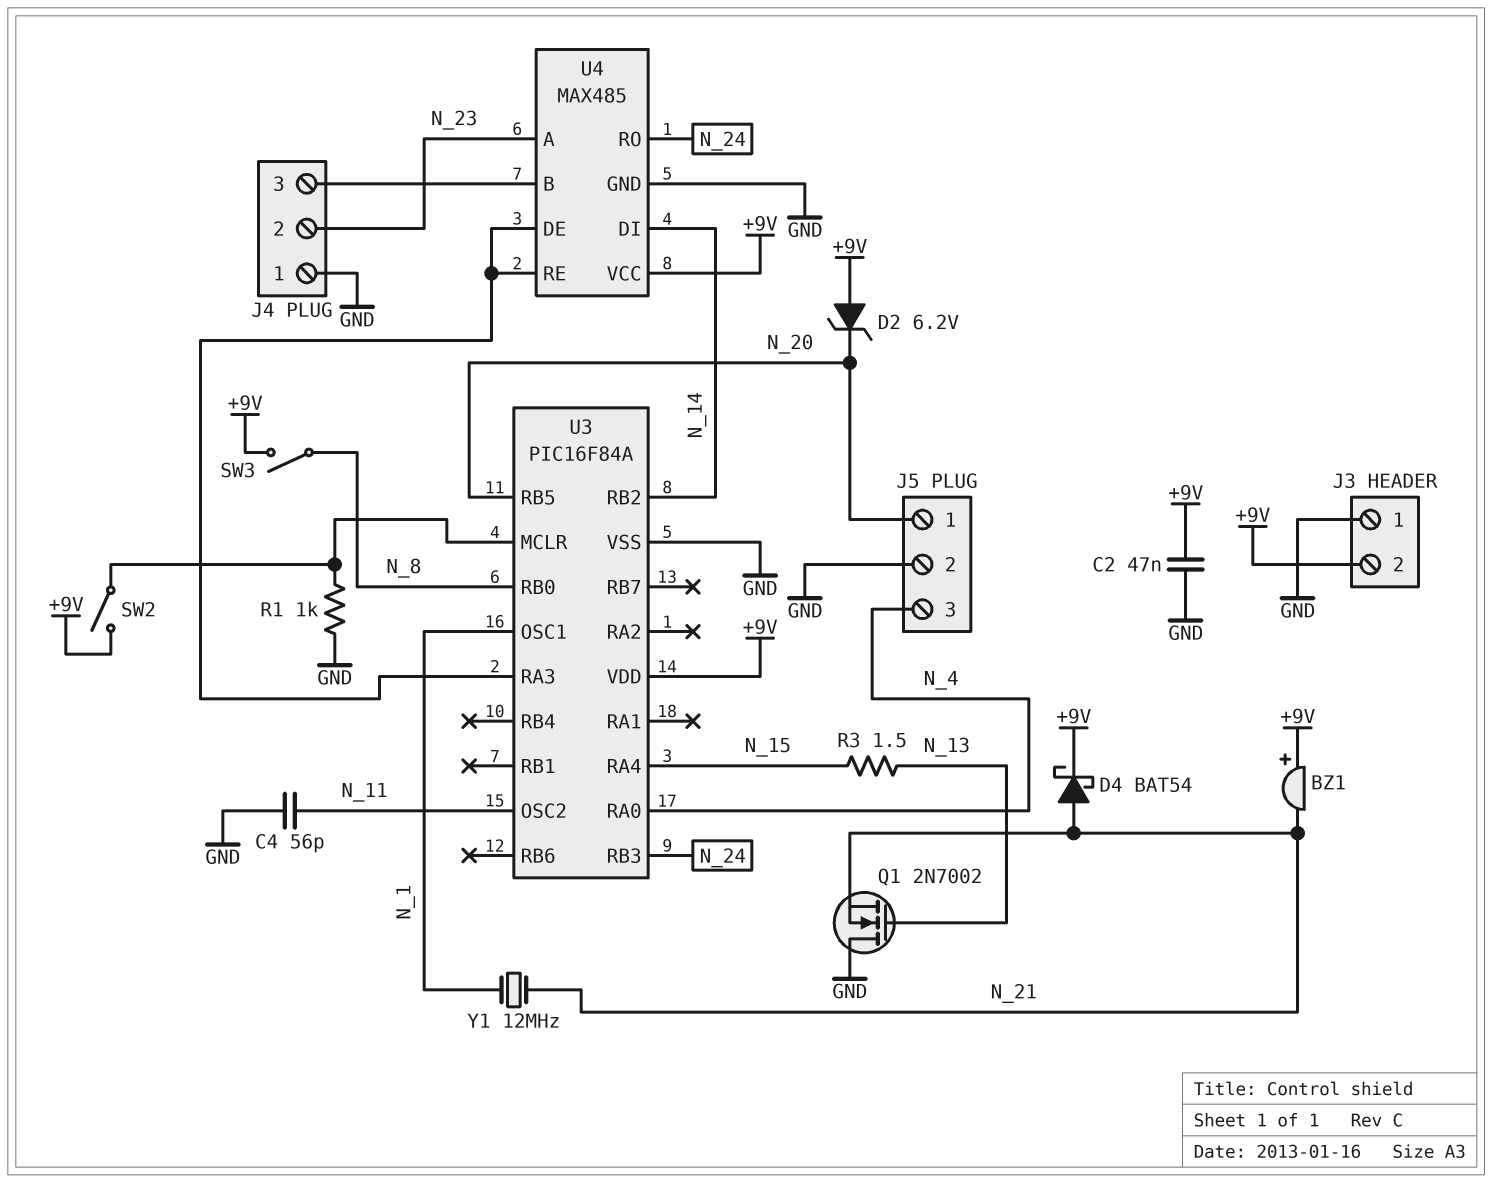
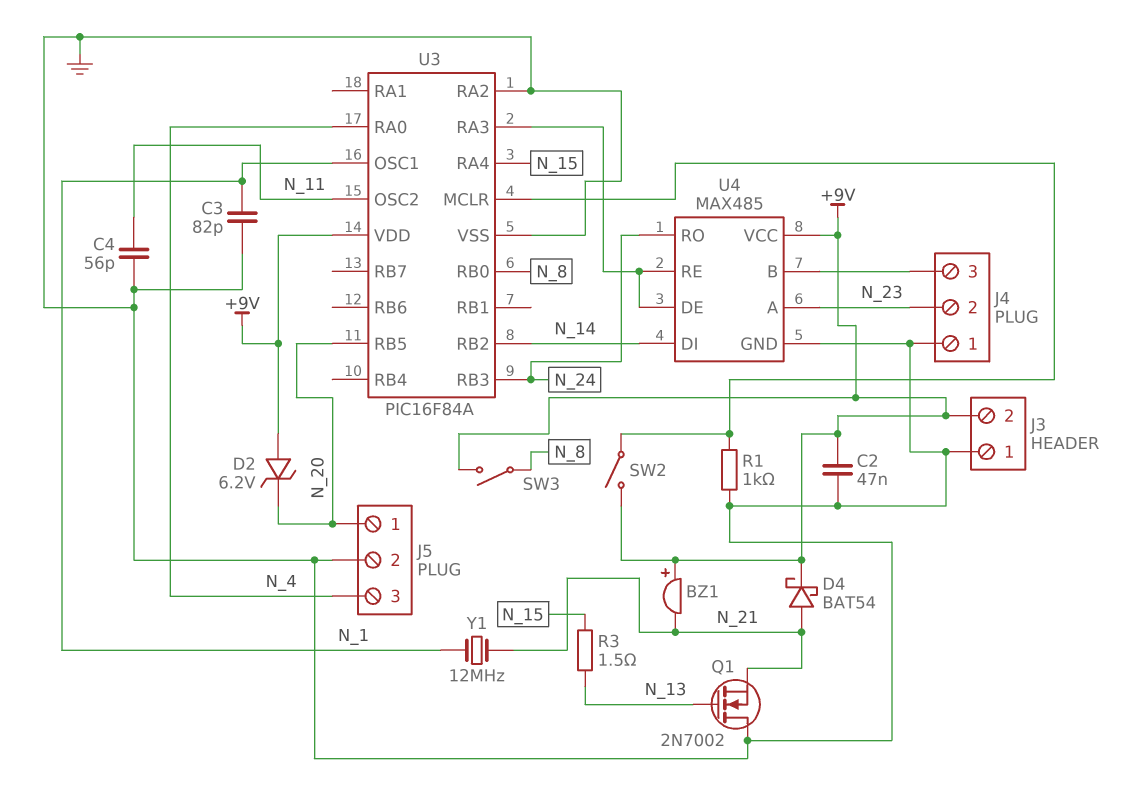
C3: none -> 82pF (GND, N_1)
U3 pin RA2: none -> GND

